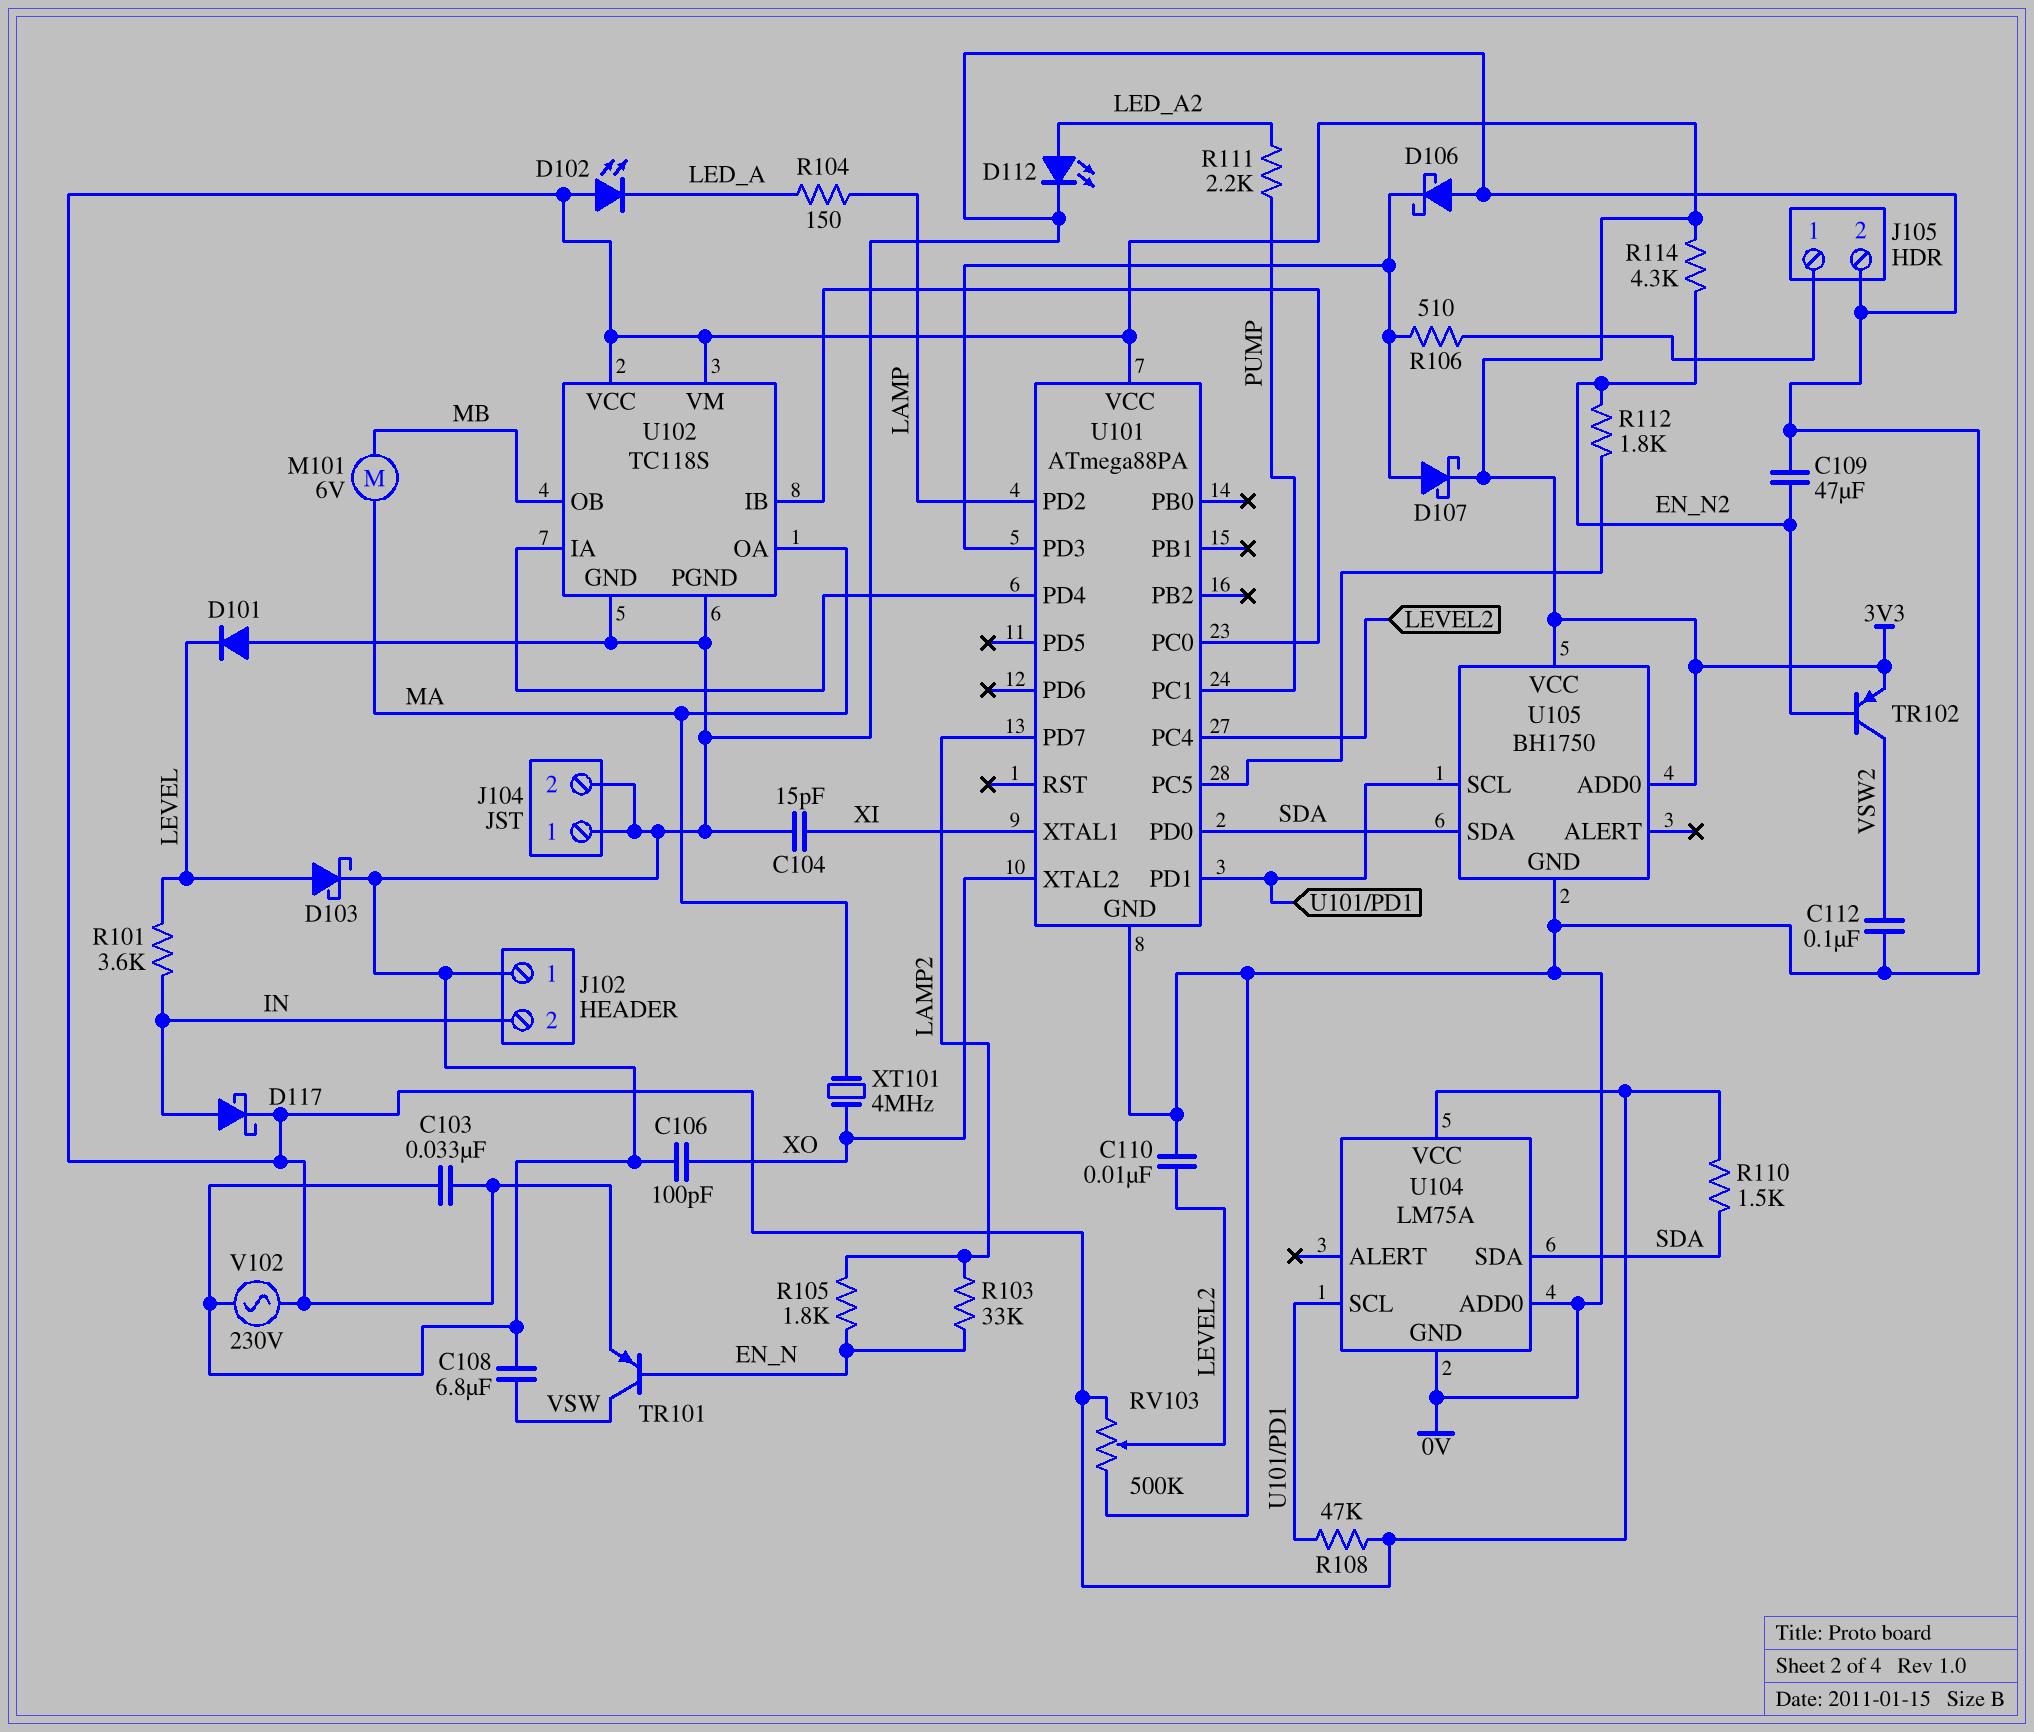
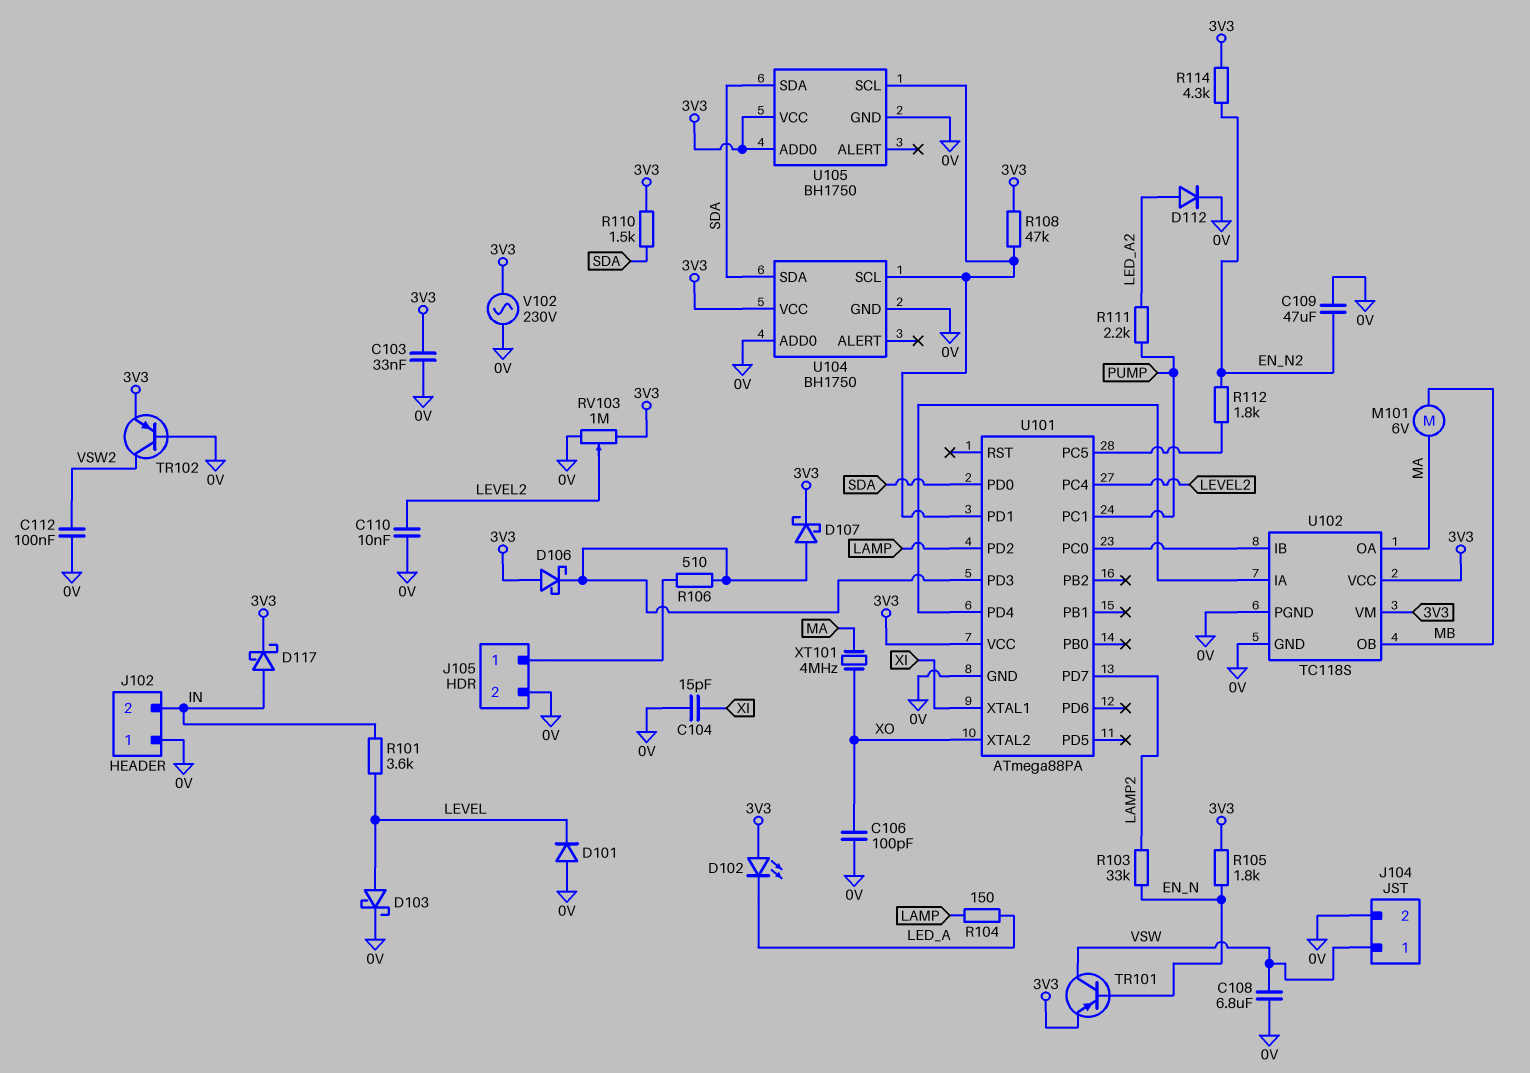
D106: schottky (A 0V, K U101/PD3) -> schottky (A 3V3, K U101/PD3)
D112: LED (A LED_A2, K 0V) -> diode (A LED_A2, K 0V)
J104 pin 1: 0V -> VSW
R105: 1.8k (EN_N, LAMP2) -> 1.8k (3V3, EN_N)
RV103: 500k (0V, 3V3, wiper LEVEL2) -> 1M (0V, 3V3, wiper LEVEL2)
TR102: PNP (B EN_N2, C VSW2, E 3V3) -> PNP (B 0V, C VSW2, E 3V3)
U104: LM75A -> BH1750

